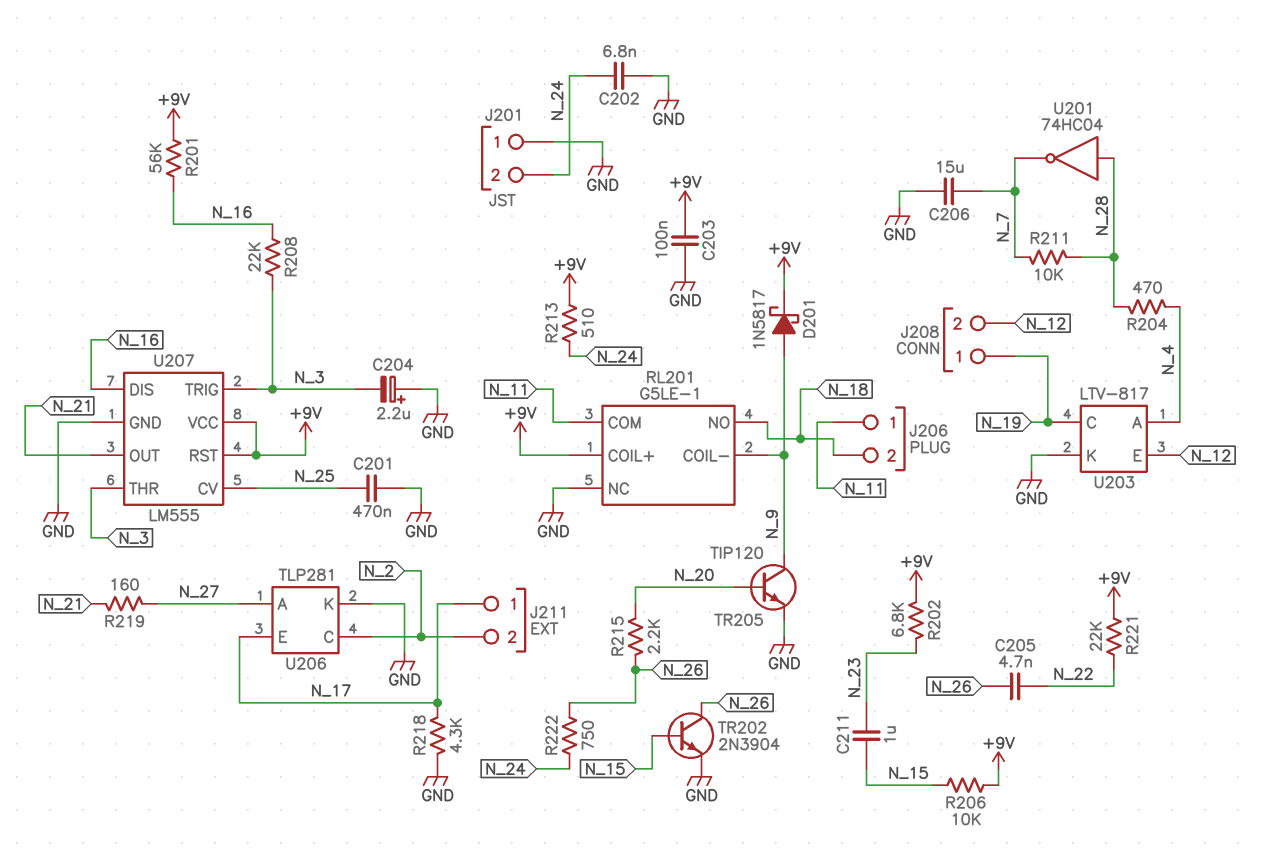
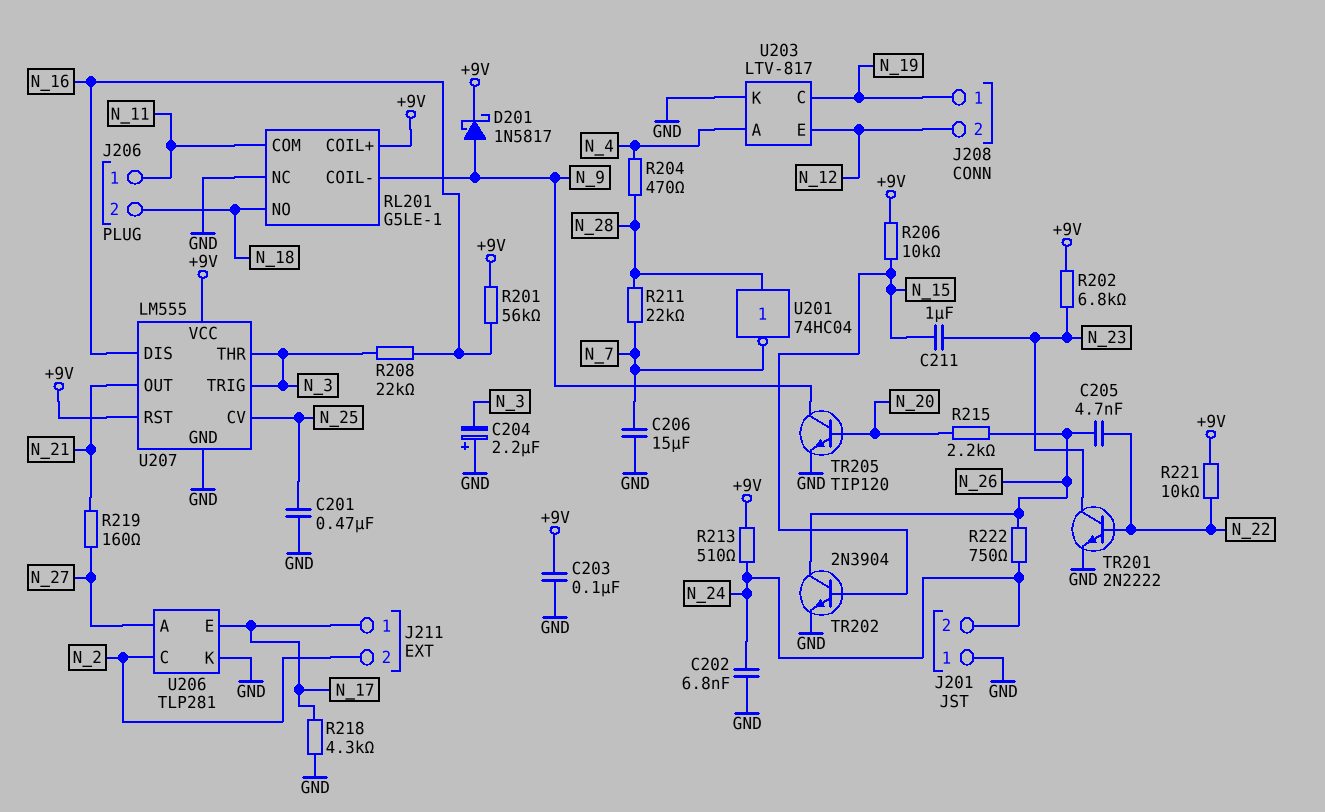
R211: 10k (N_7, N_28) -> 22k (N_7, N_28)
R221: 22k (+9V, N_22) -> 10k (+9V, N_22)
TR201: none -> NPN 2N2222 (B N_22, C N_23, E GND)

